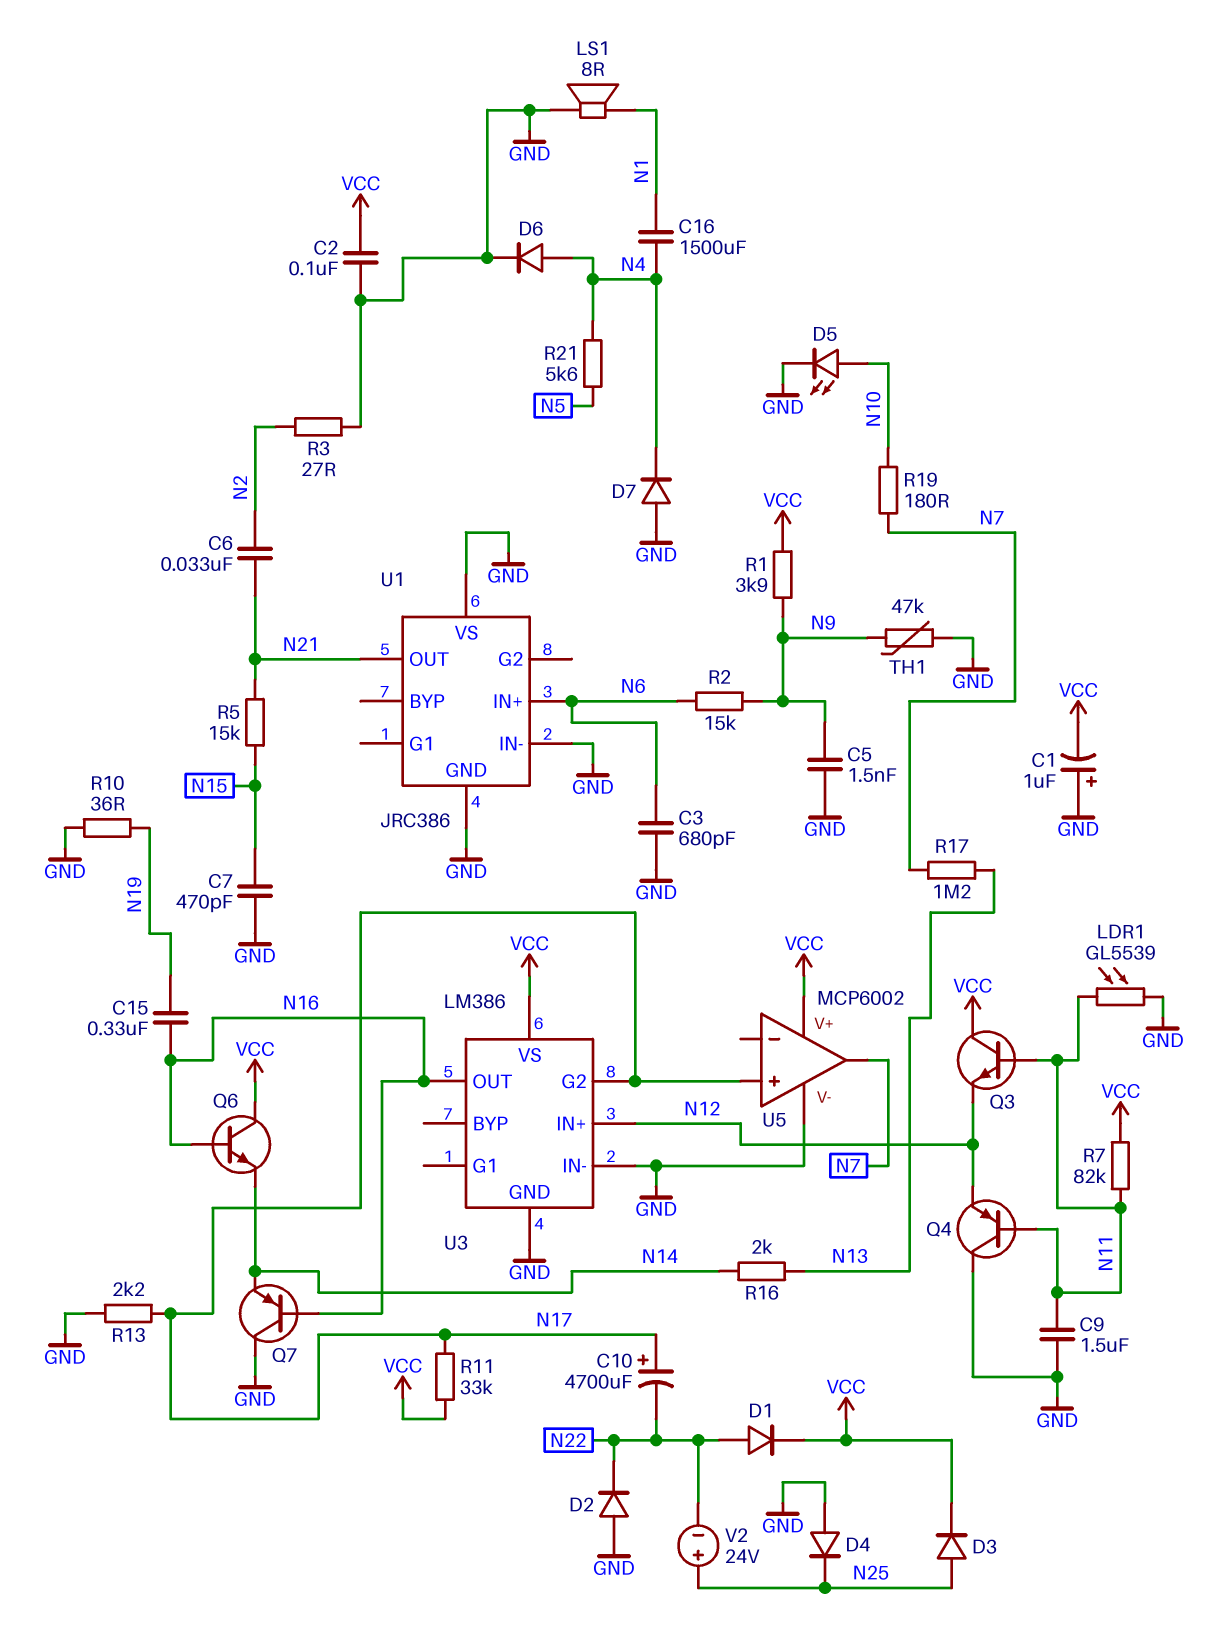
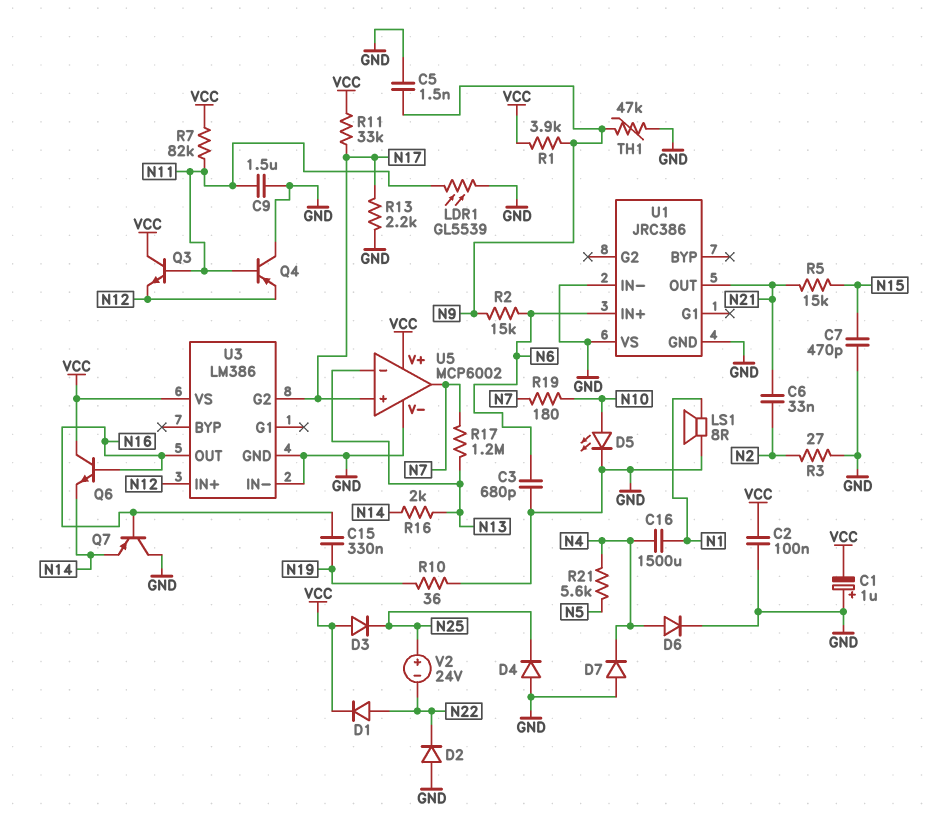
C10: 4700uF (plus N17, minus N22) -> none
D3: diode (A N25, K VCC) -> diode (A VCC, K N25)
U5 pin in-: none -> N13

